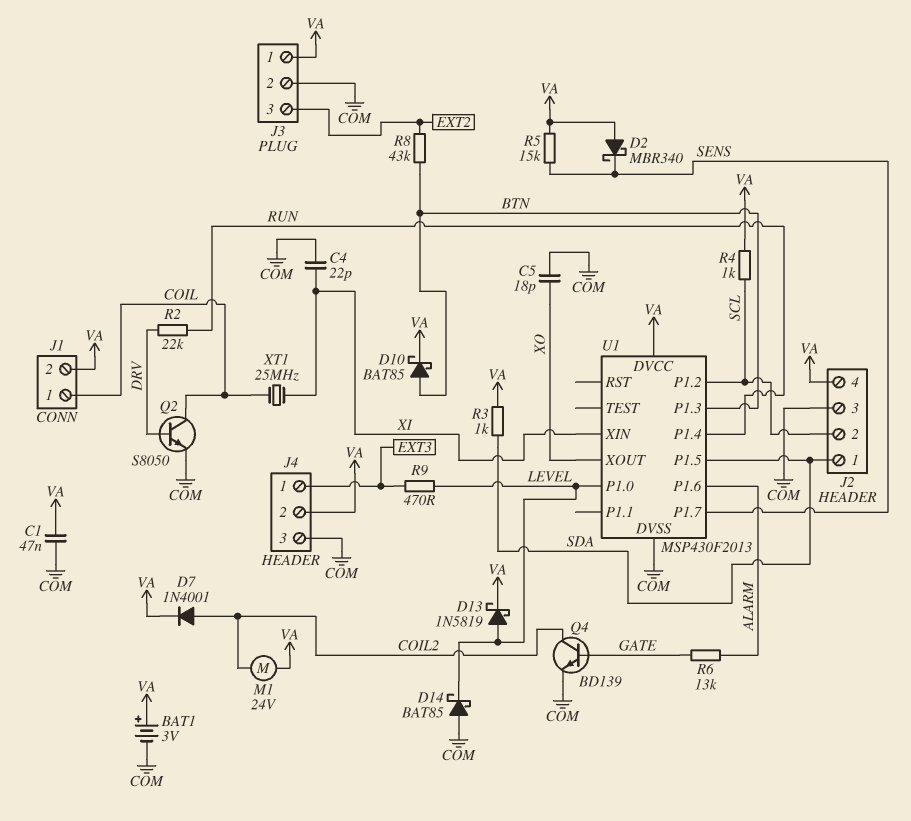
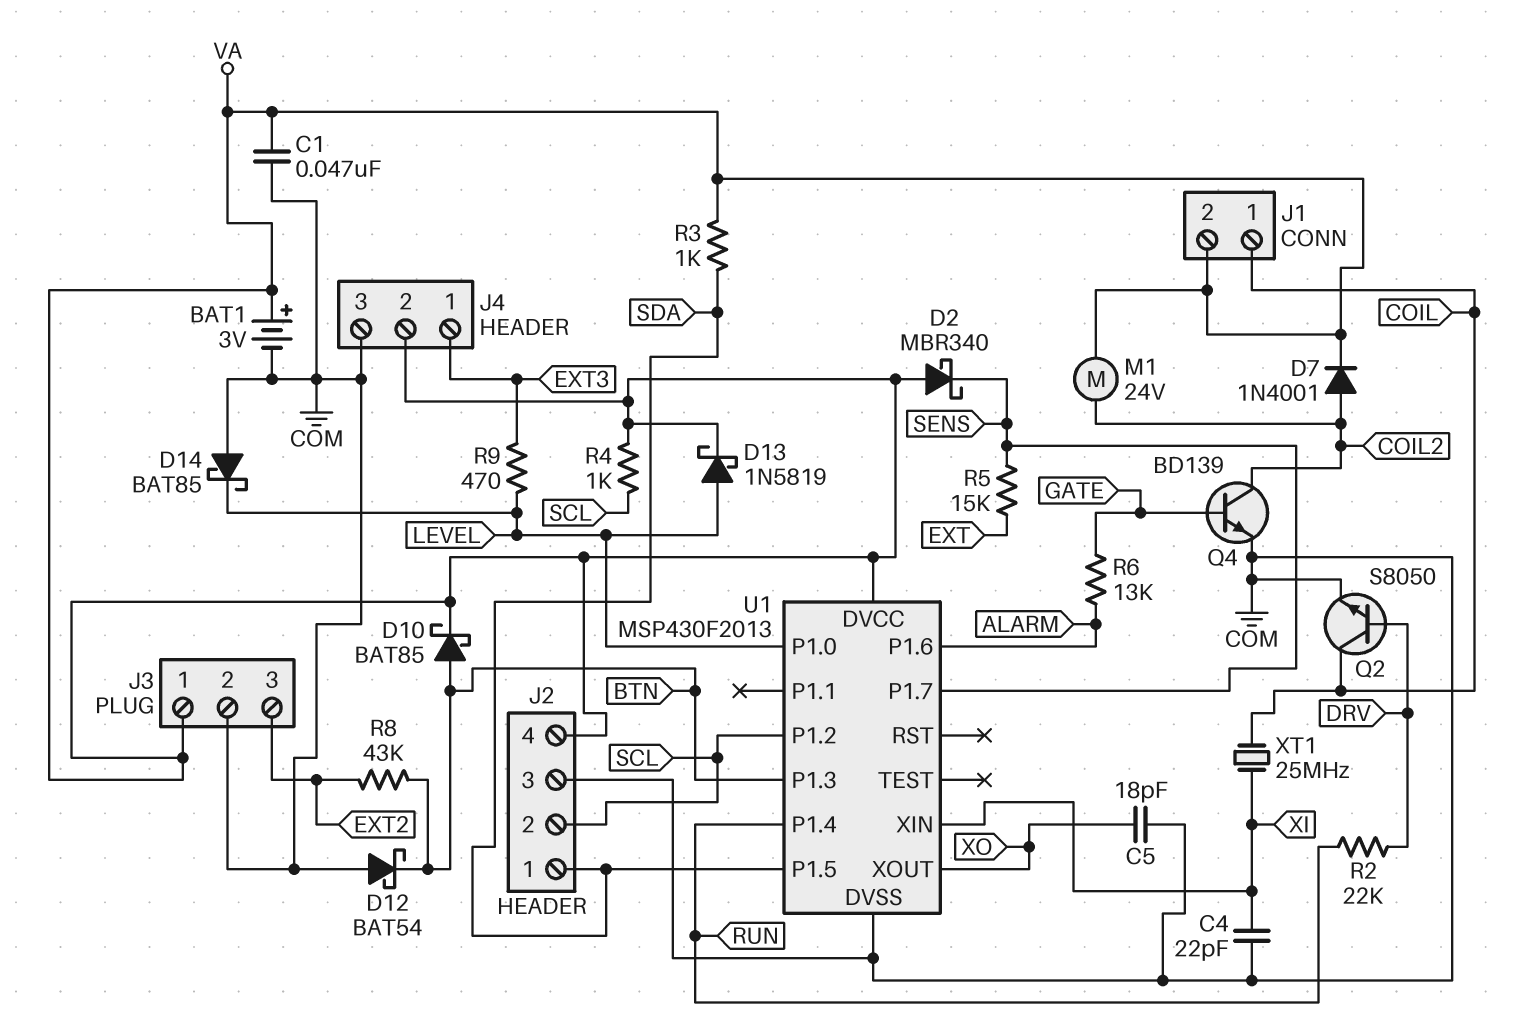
D12: none -> schottky BAT54 (A COM, K BTN)
R5: 15k (SENS, VA) -> 15k (EXT, SENS)

